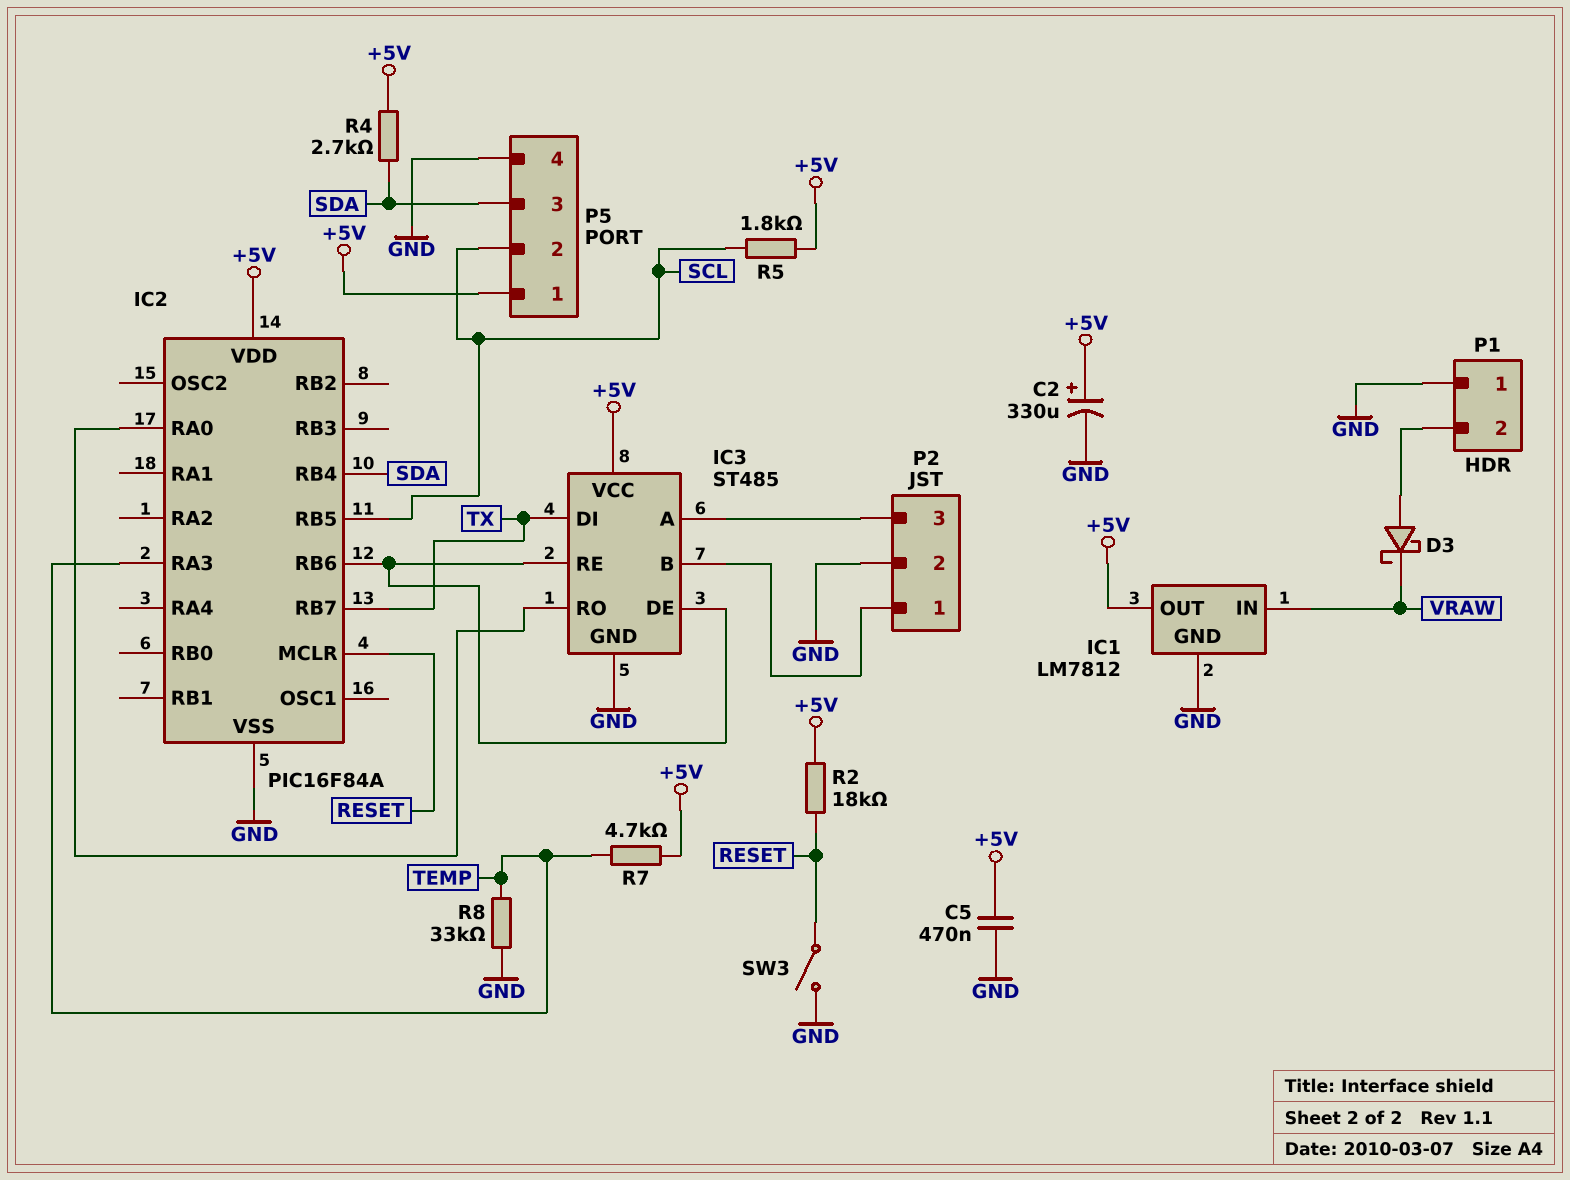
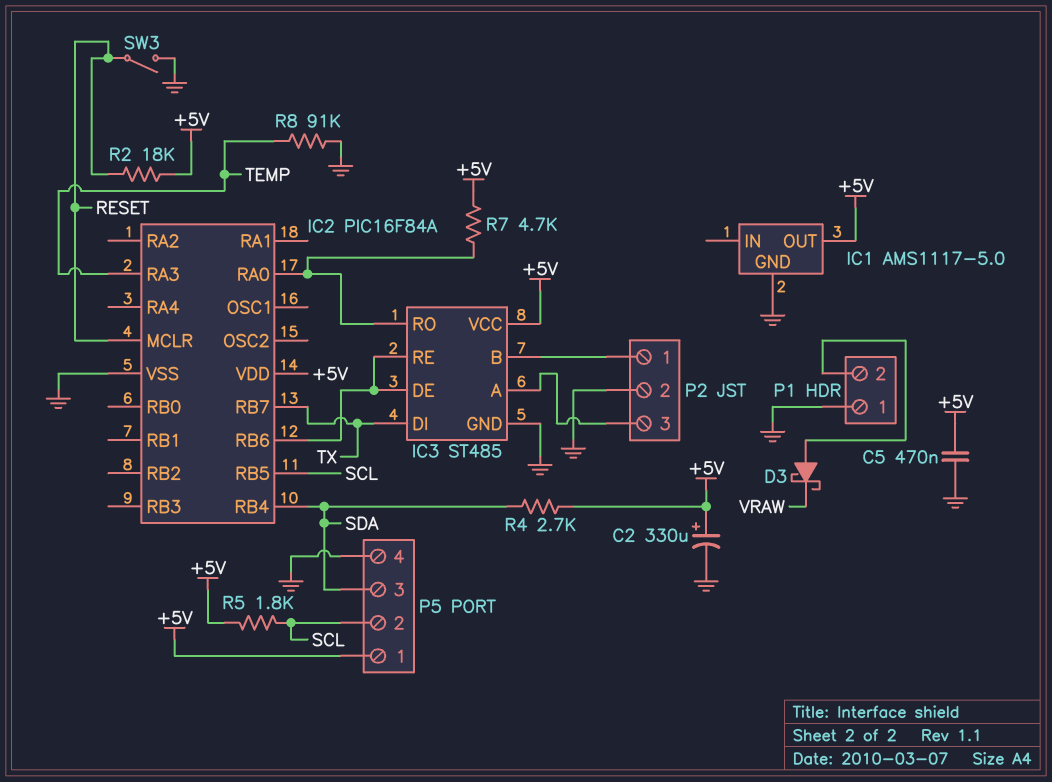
IC1: LM7812 -> AMS1117-5.0
IC1 pin IN: VRAW -> none
R7: 4.7k (+5V, TEMP) -> 4.7k (+5V, IC2/RA0)
R8: 33k (GND, TEMP) -> 91k (GND, TEMP)

